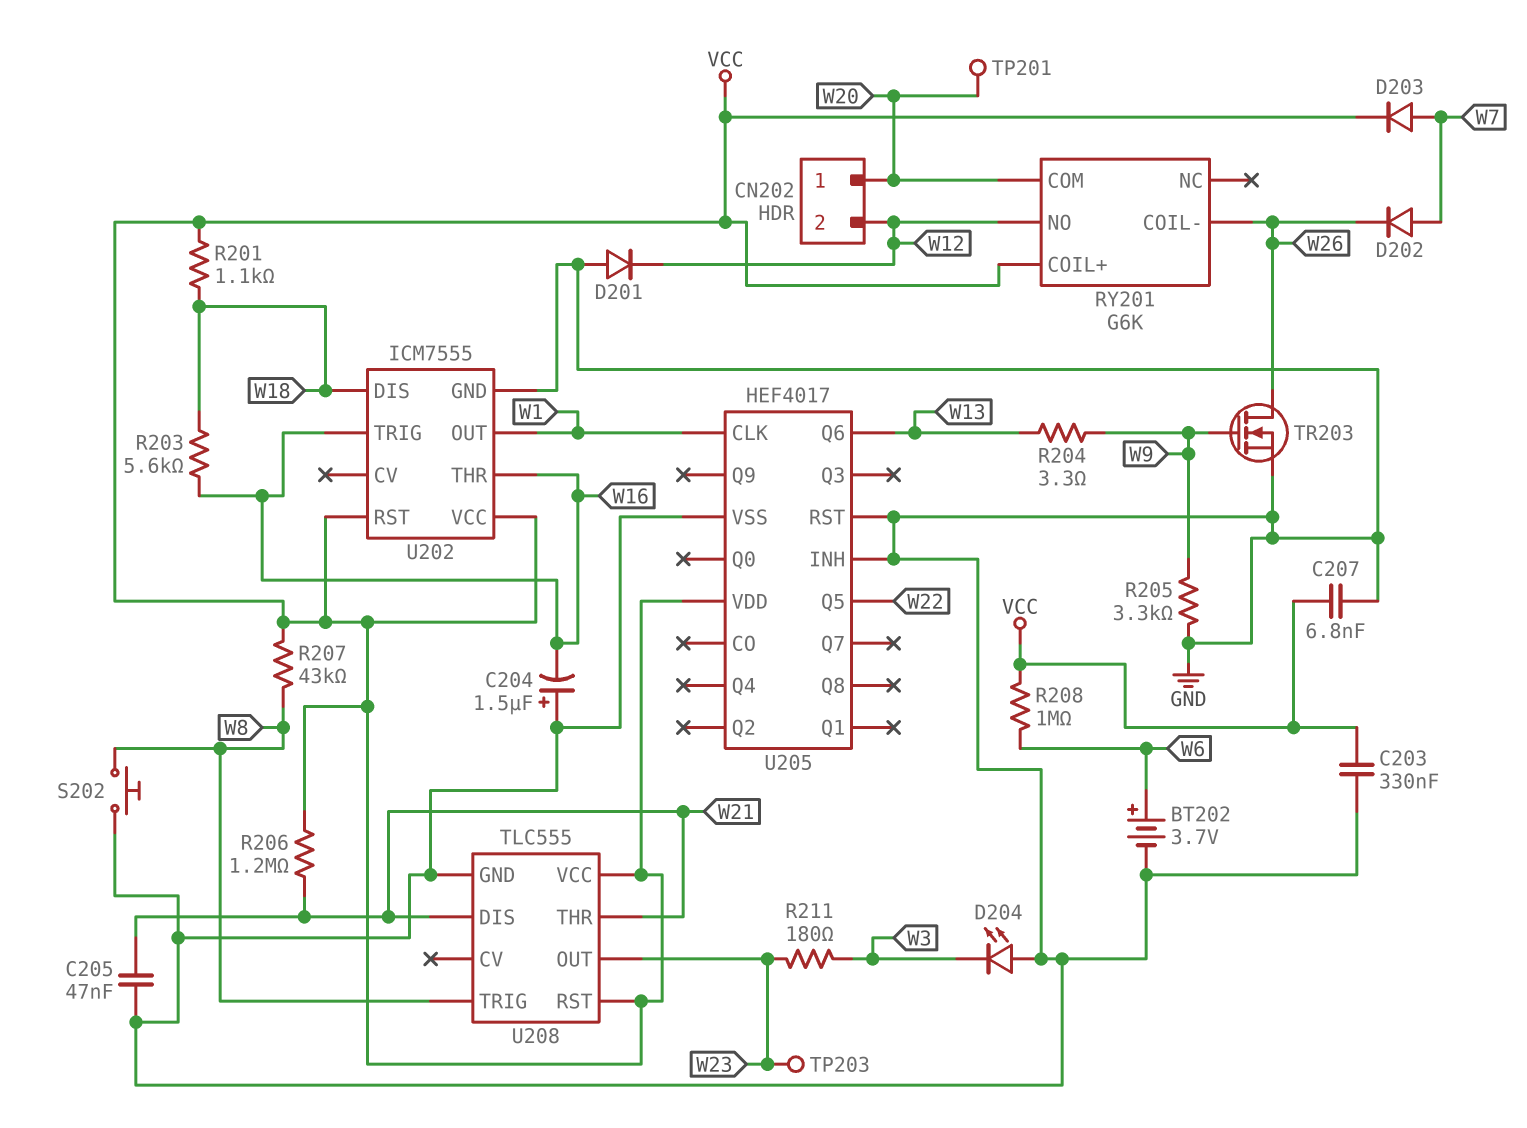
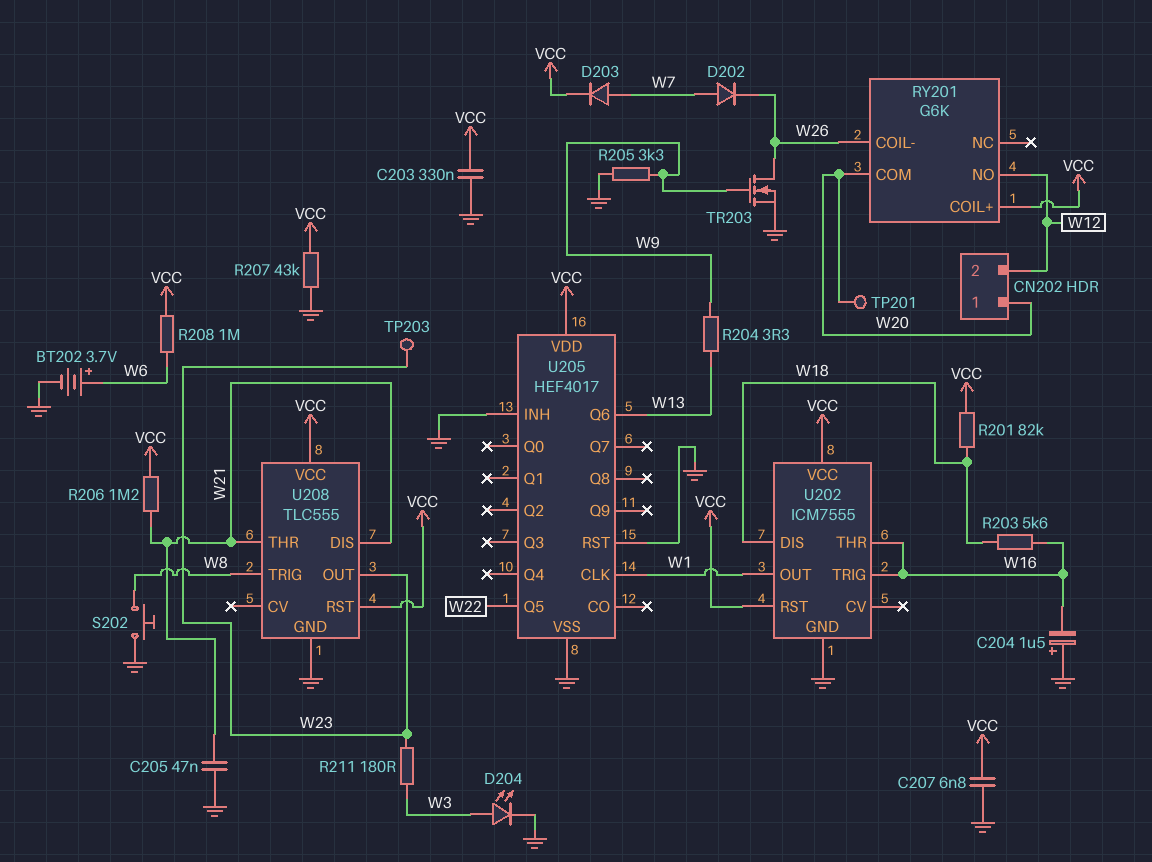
D201: diode (A GND, K W12) -> none
D204: LED (A GND, K W3) -> LED (A W3, K GND)
R201: 1.1k (VCC, W18) -> 82k (VCC, W18)
R207: 43k (VCC, W8) -> 43k (GND, VCC)

